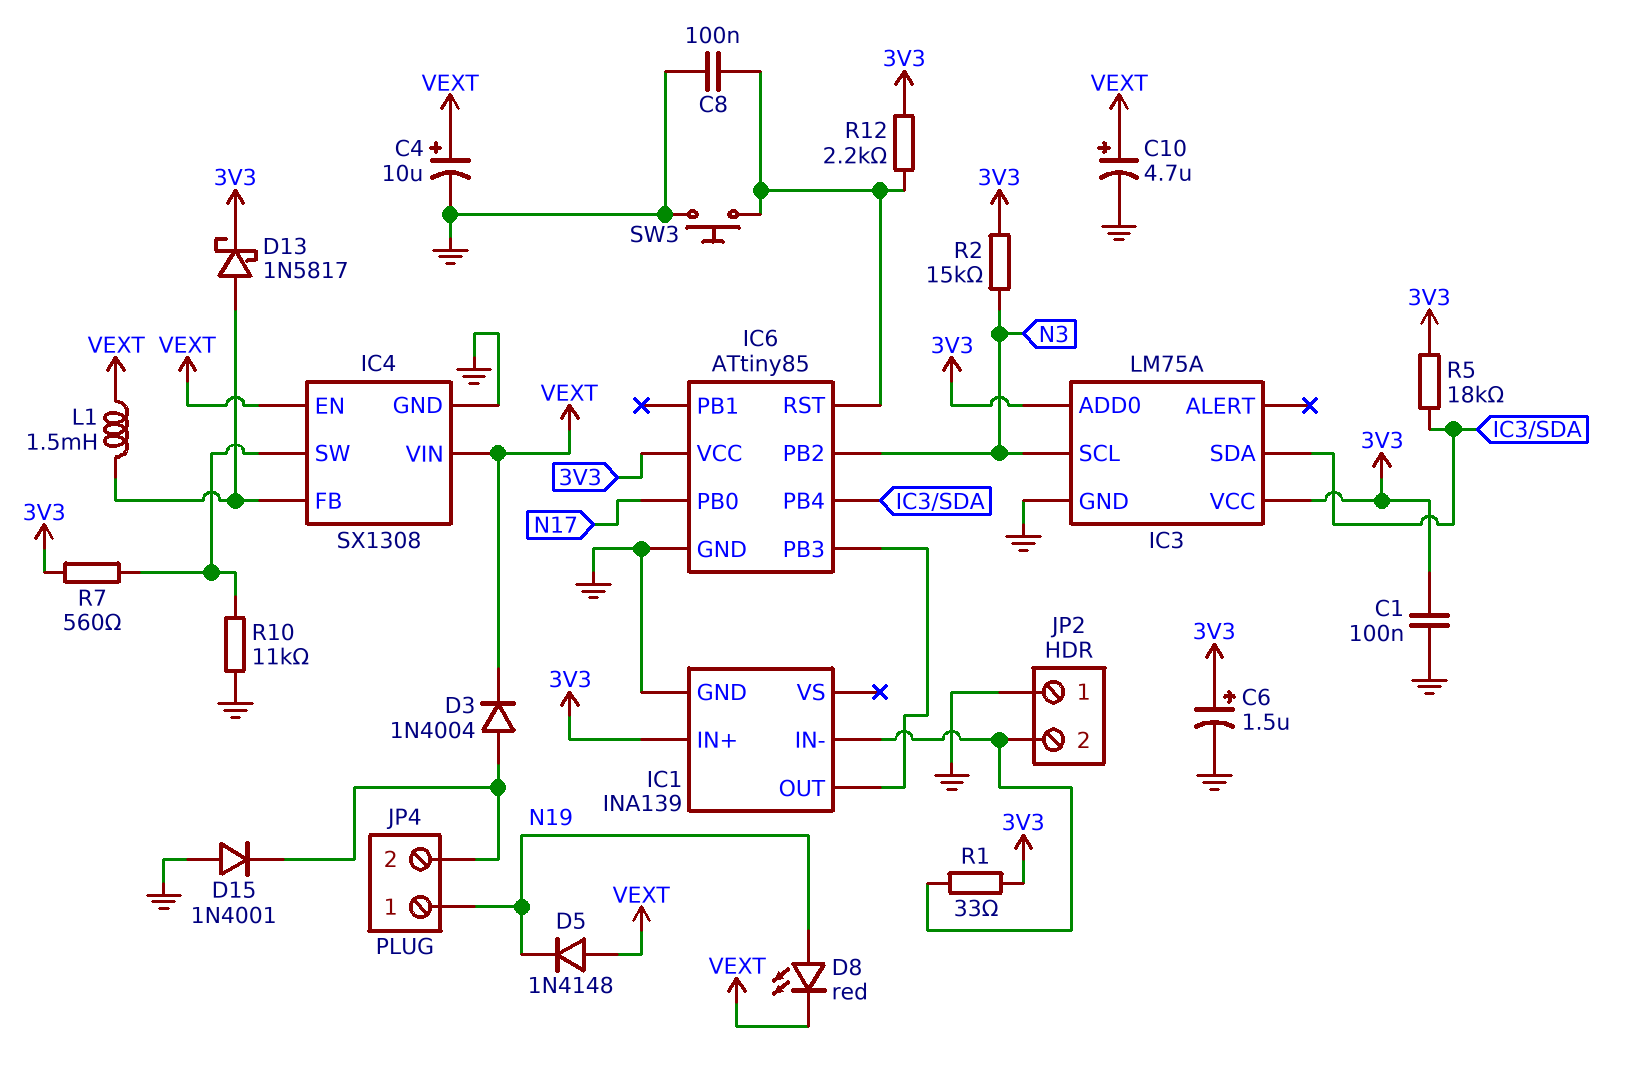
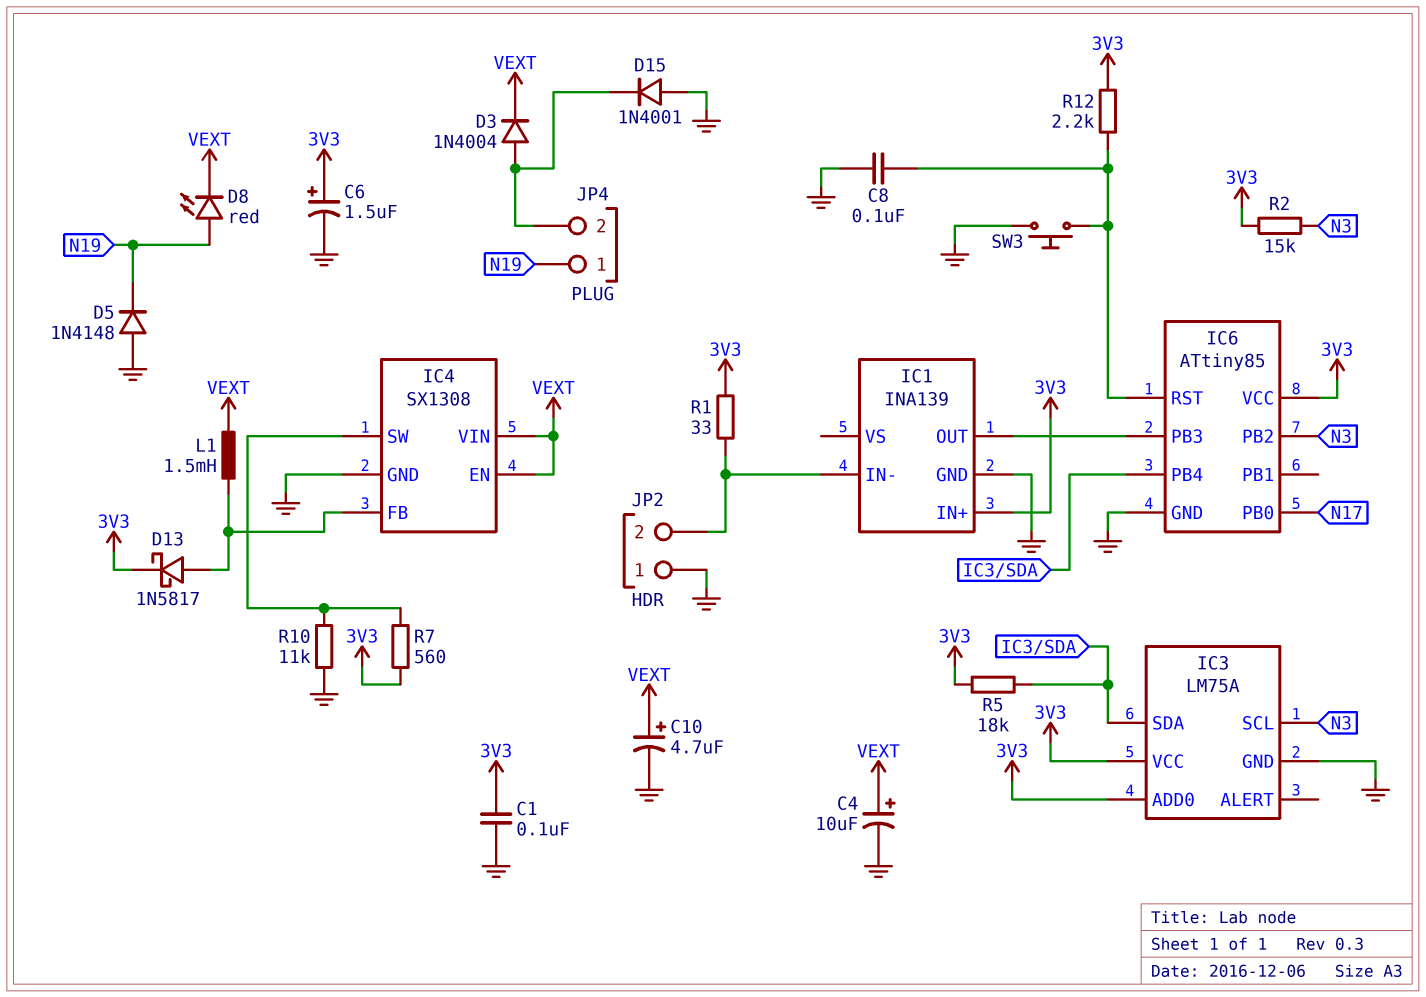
D5: diode 1N4148 (A VEXT, K N19) -> diode 1N4148 (A GND, K N19)

